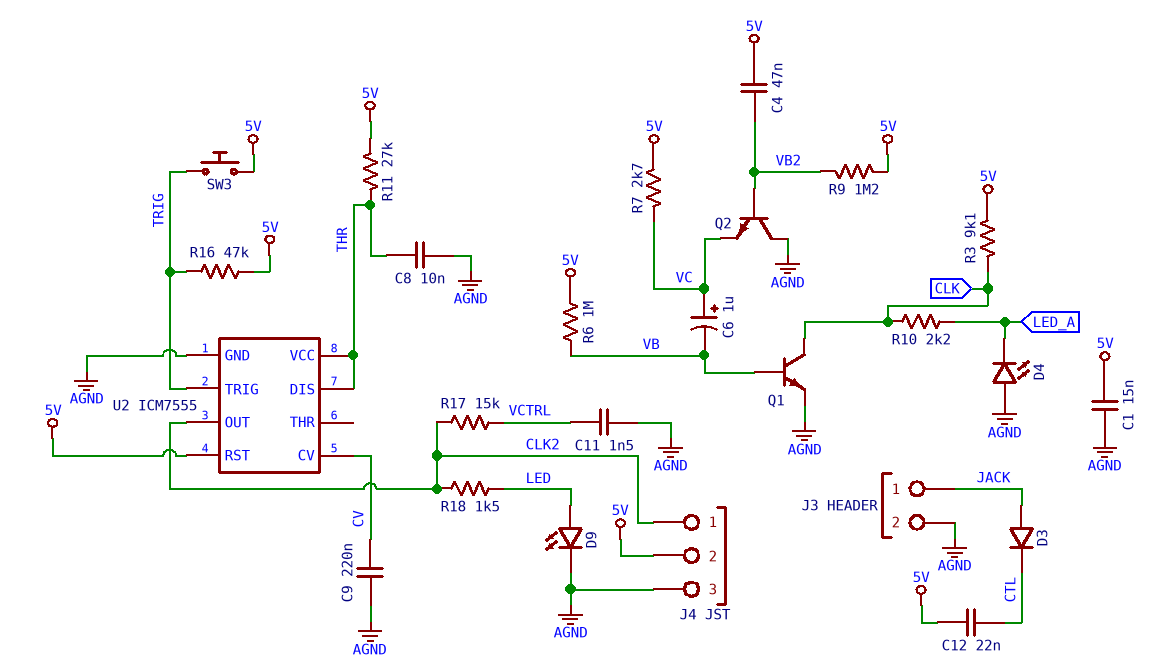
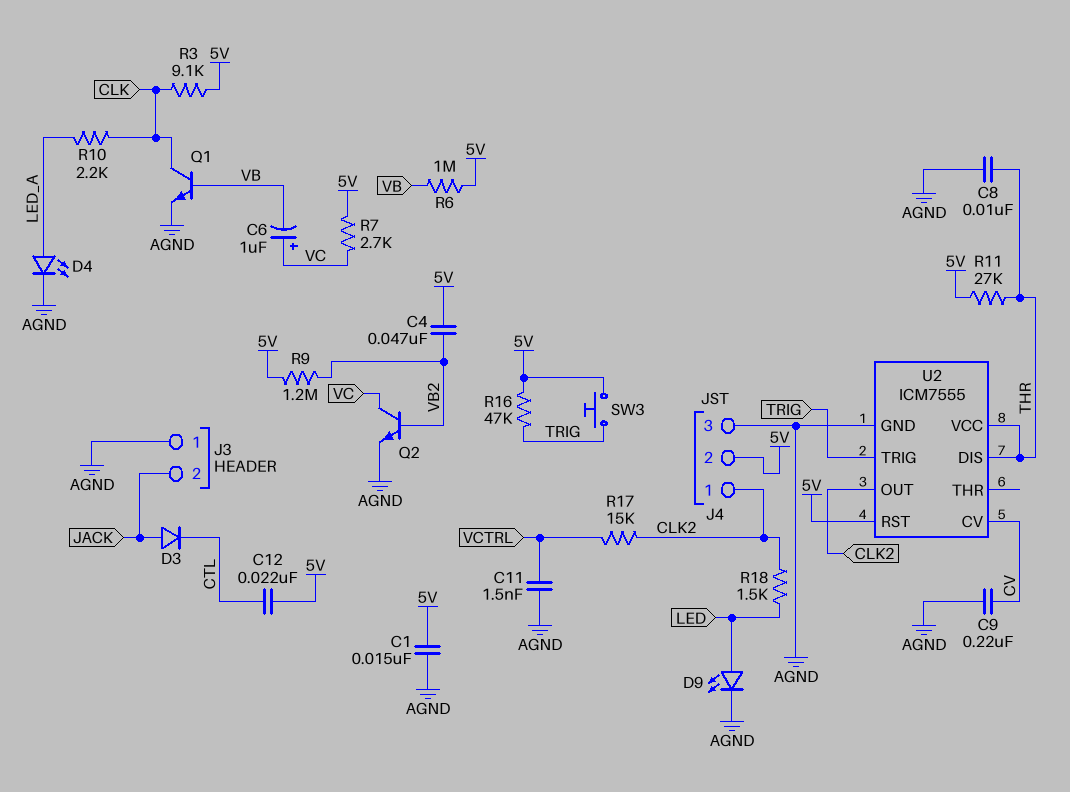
D4: LED (A AGND, K LED_A) -> LED (A LED_A, K AGND)
J3 pin 1: JACK -> AGND
J3 pin 2: AGND -> JACK
Q2: NPN (B VB2, C AGND, E VC) -> NPN (B VB2, C VC, E AGND)

